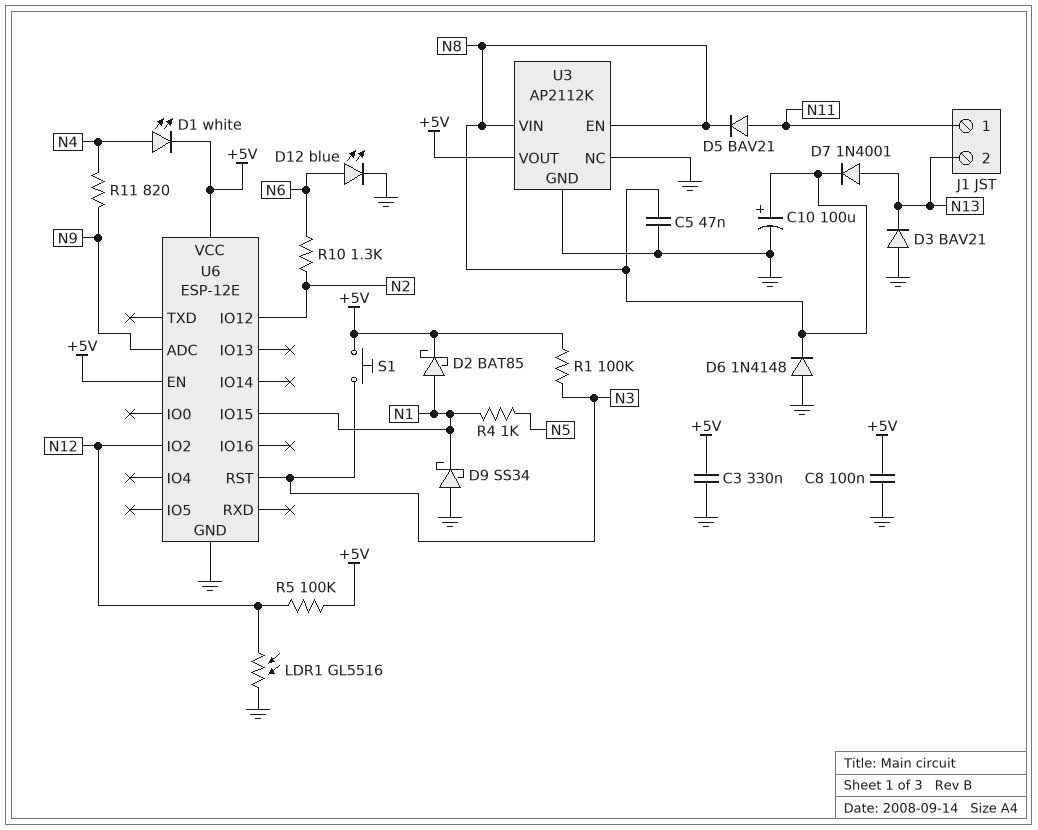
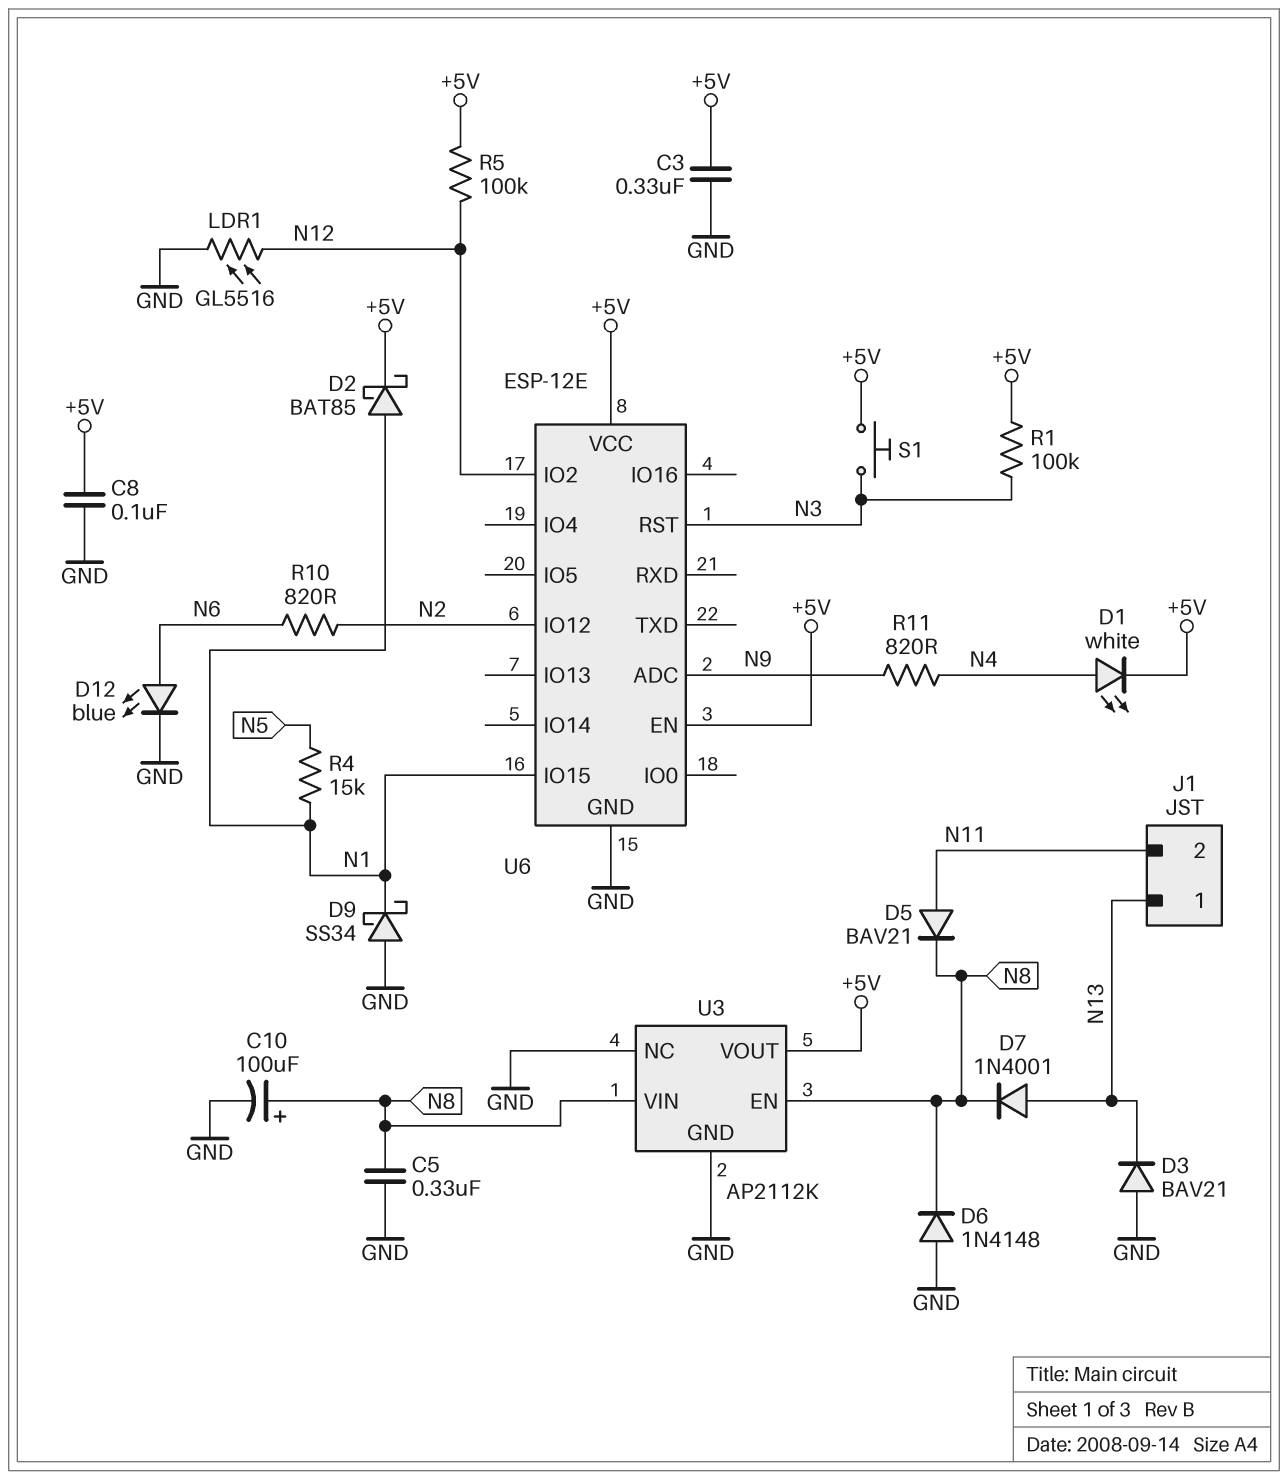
C5: 47nF (GND, N8) -> 330nF (GND, N8)
J1 pin 1: N11 -> N13
J1 pin 2: N13 -> N11
R4: 1k (N1, N5) -> 15k (N1, N5)
R10: 1.3k (N2, N6) -> 820 (N2, N6)

